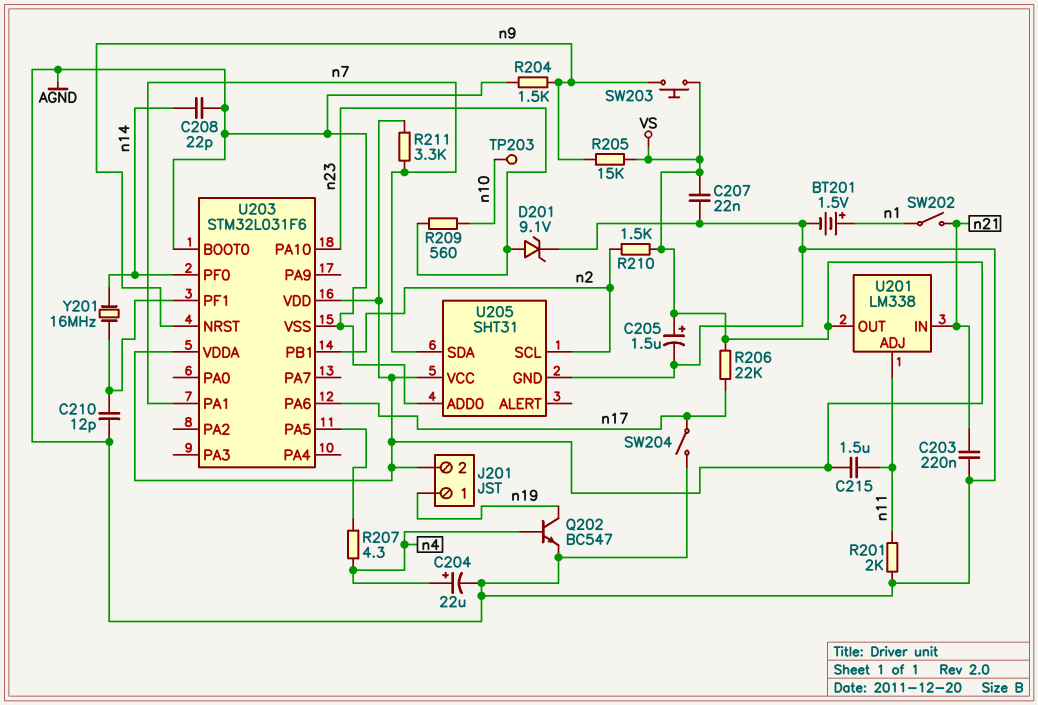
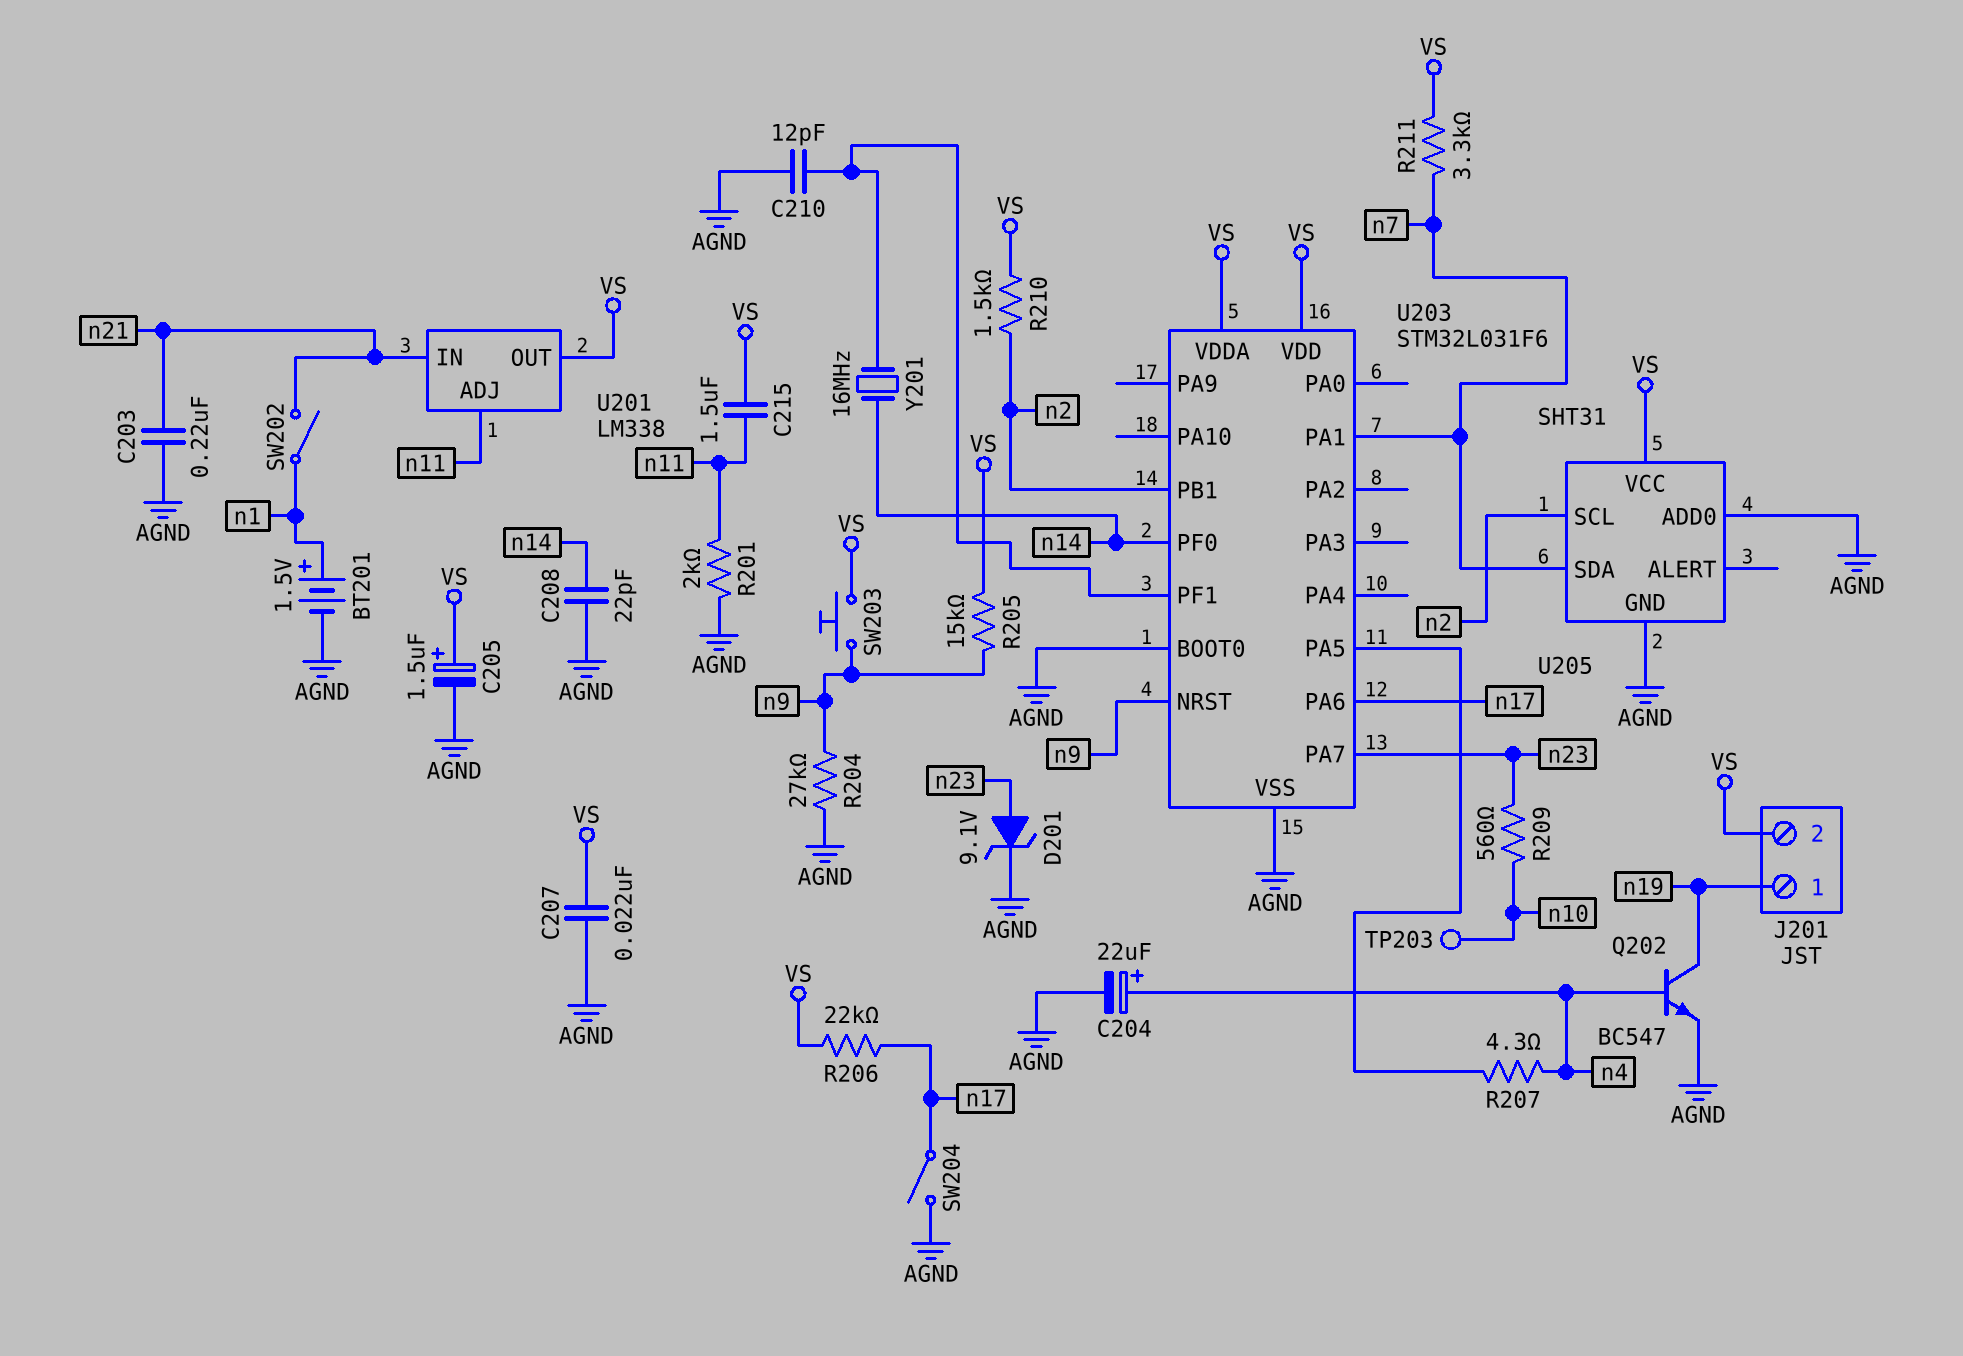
R204: 1.5k (AGND, n9) -> 27k (AGND, n9)
U203 pin PA7: none -> n23
U203 pin PA10: n23 -> none

